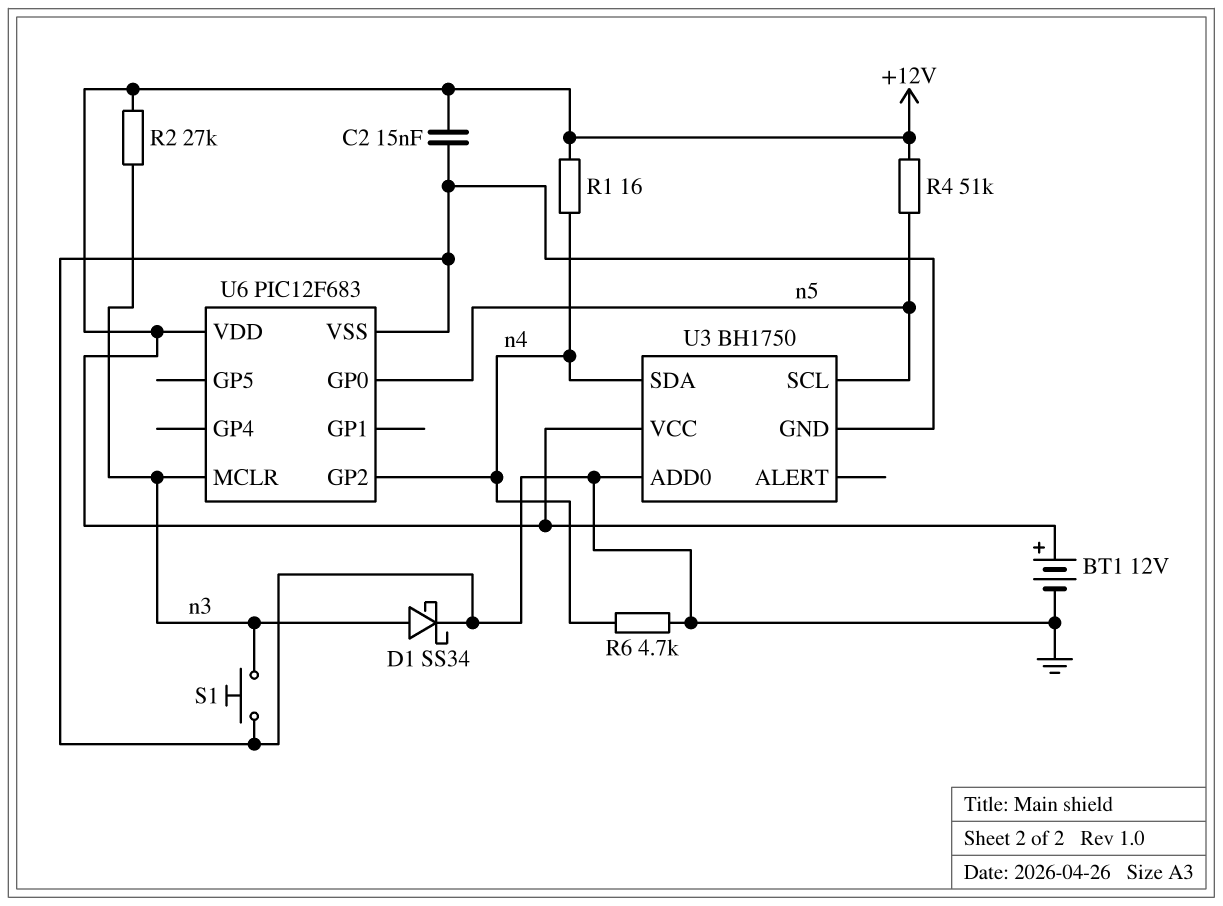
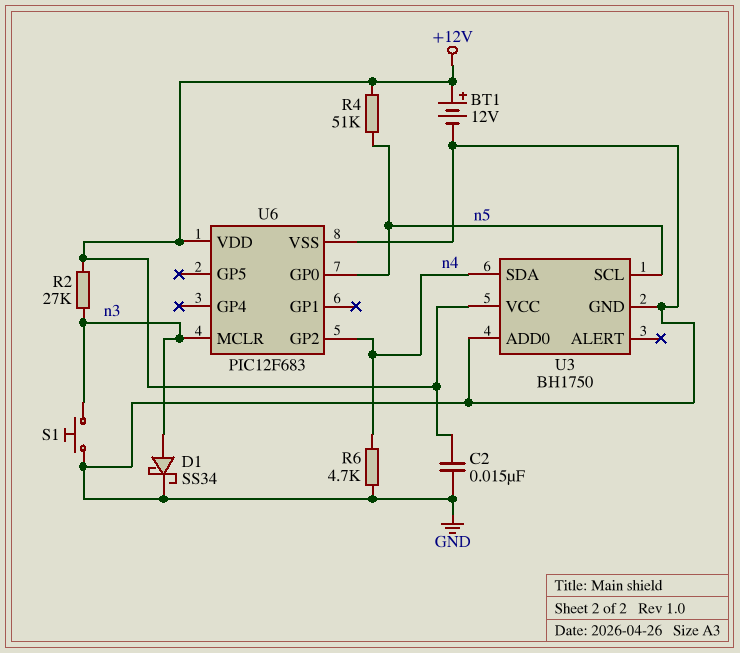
R1: 16 (+12V, n4) -> none

